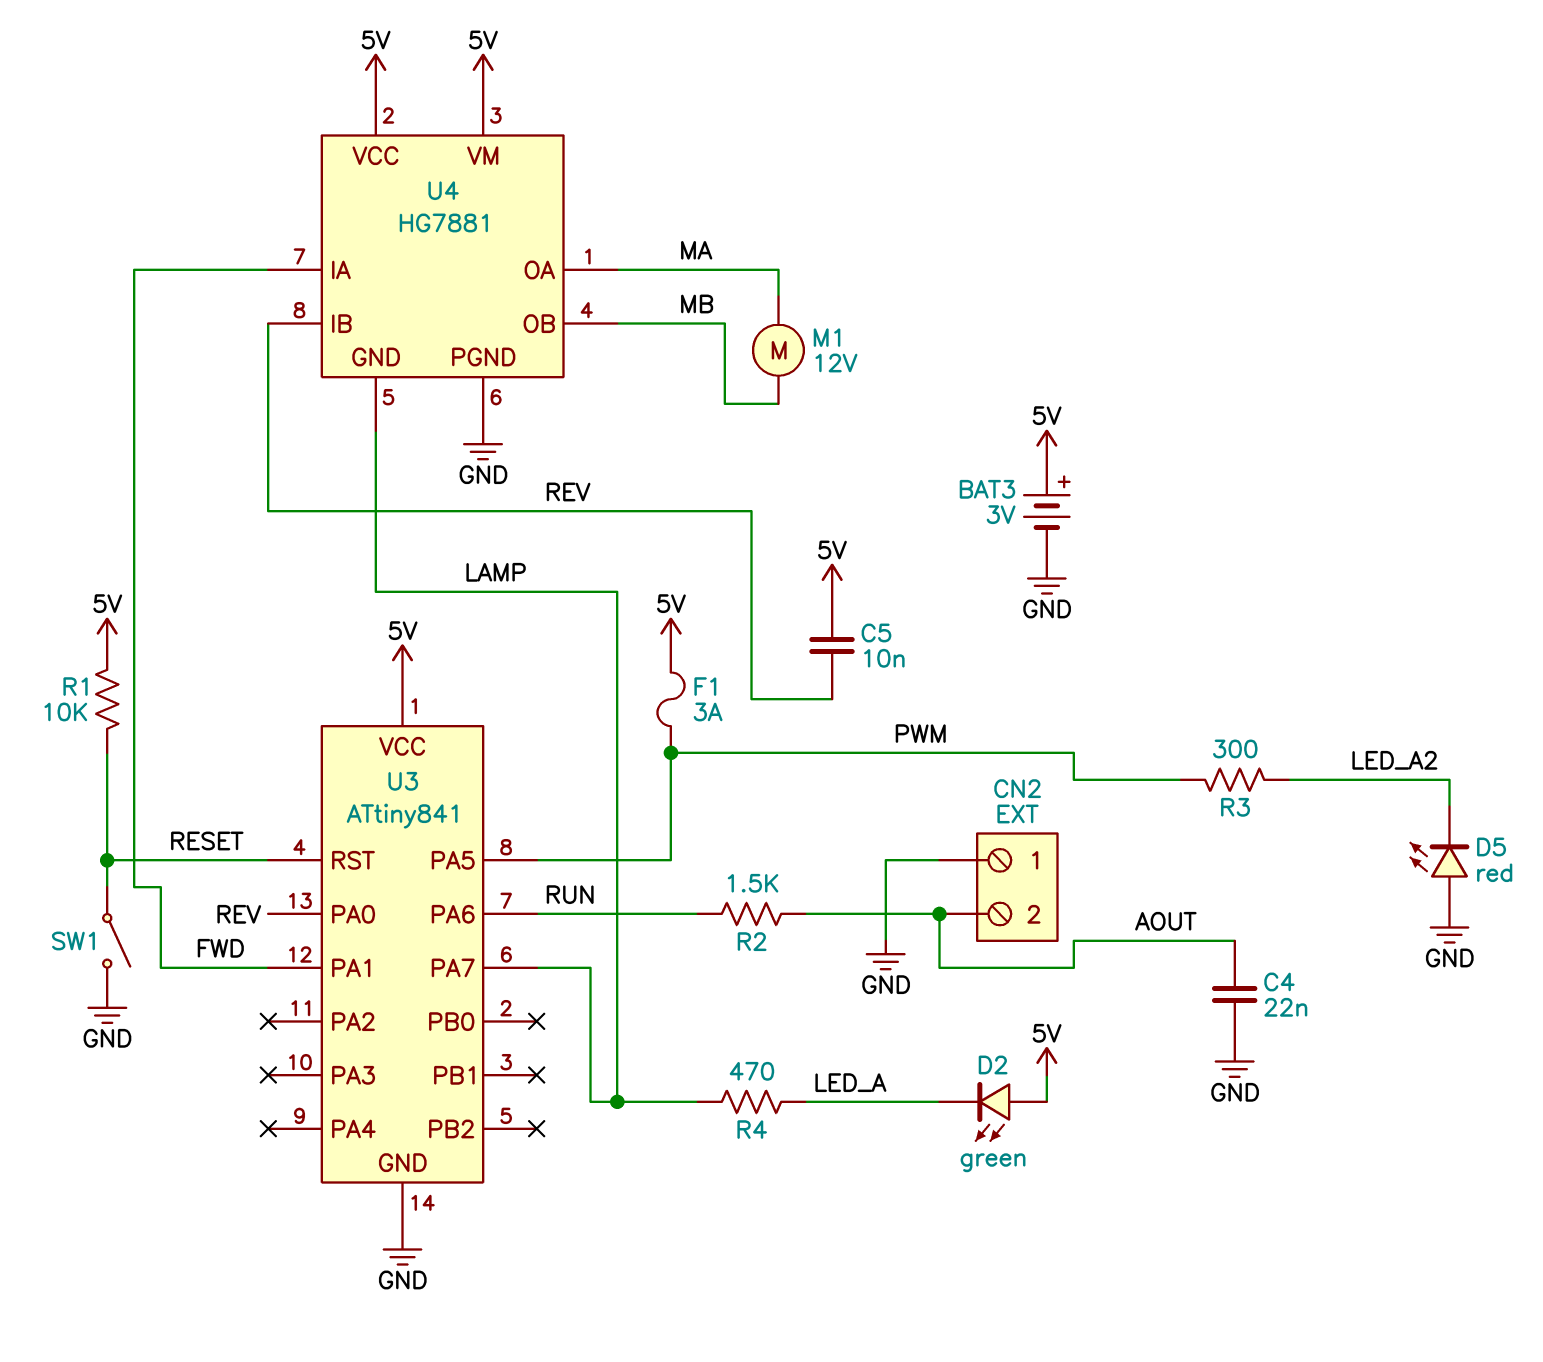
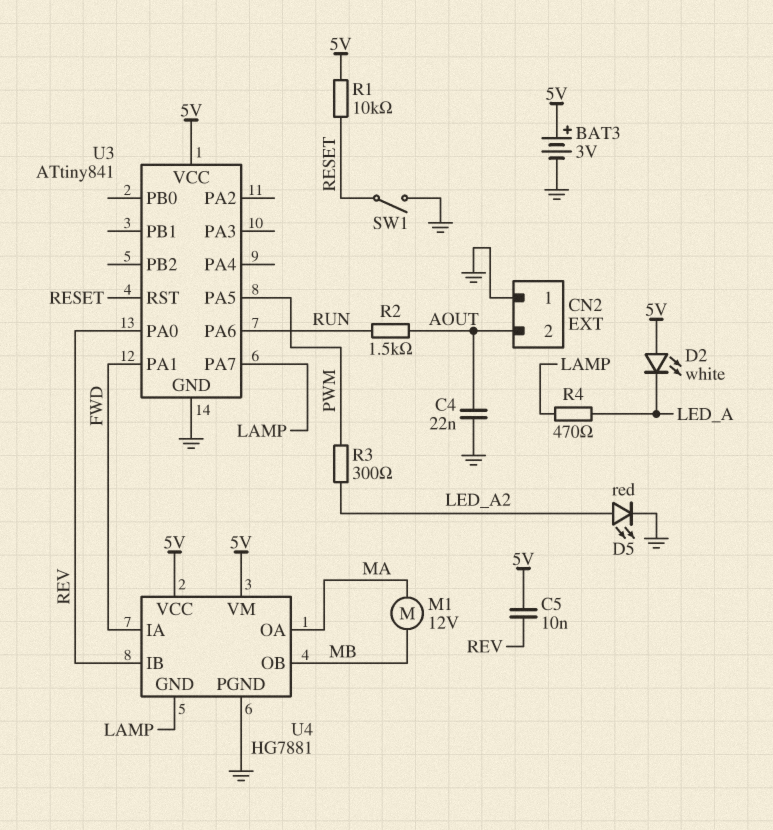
D2: LED green (A 5V, K LED_A) -> LED white (A 5V, K LED_A)
D5: LED red (A GND, K LED_A2) -> LED red (A LED_A2, K GND)
F1: 3A (5V, PWM) -> none

